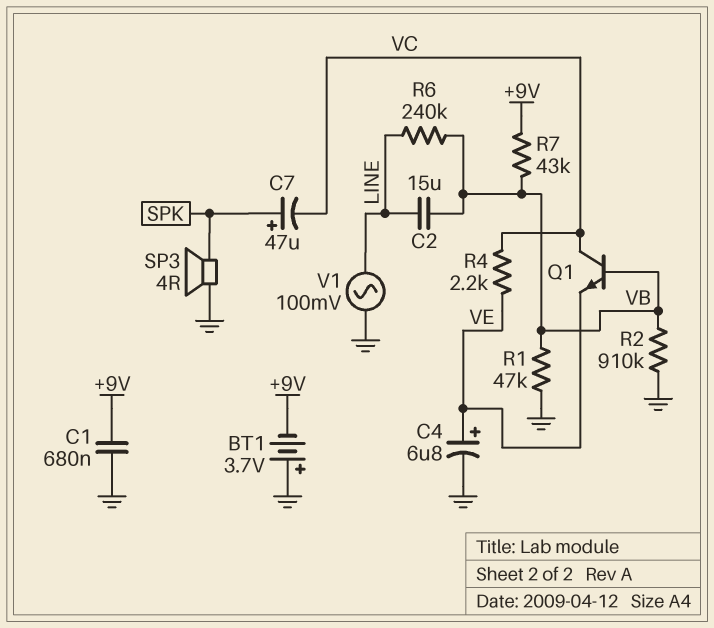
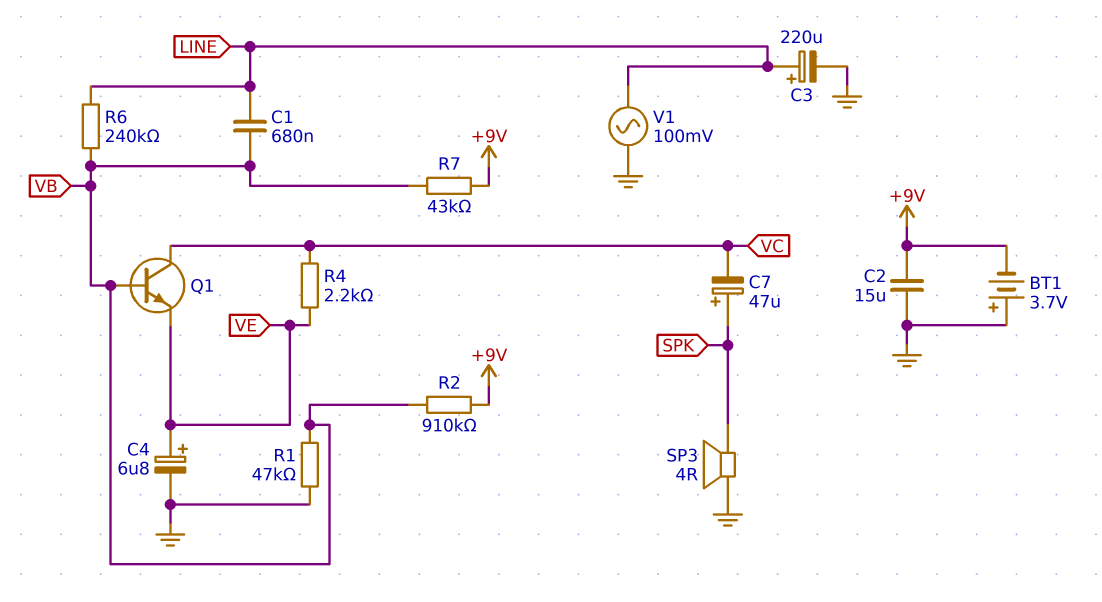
C1: 680nF (+9V, GND) -> 680nF (LINE, VB)
C2: 15uF (LINE, VB) -> 15uF (+9V, GND)
C3: none -> 220uF (plus LINE, minus GND)
R2: 910k (GND, VB) -> 910k (+9V, VB)

